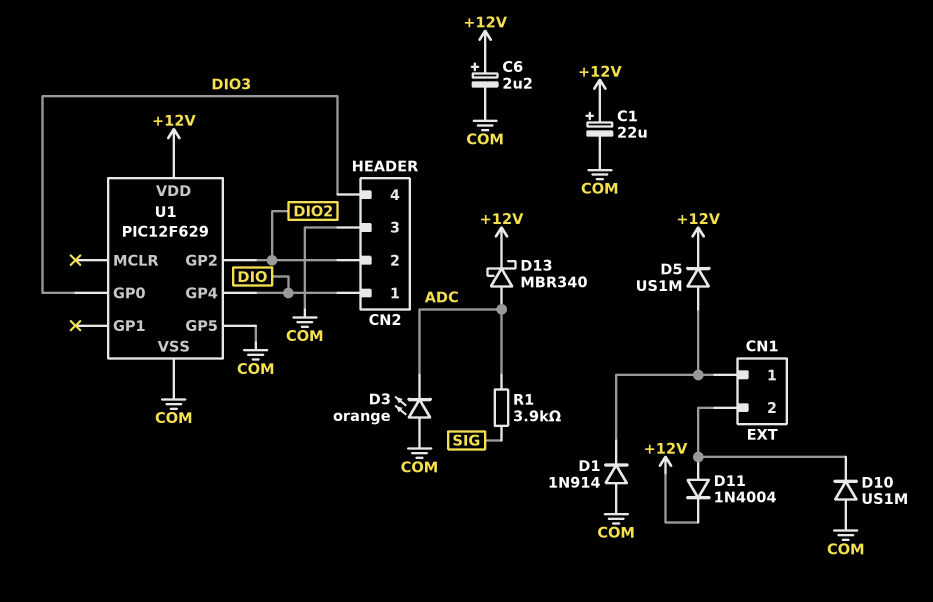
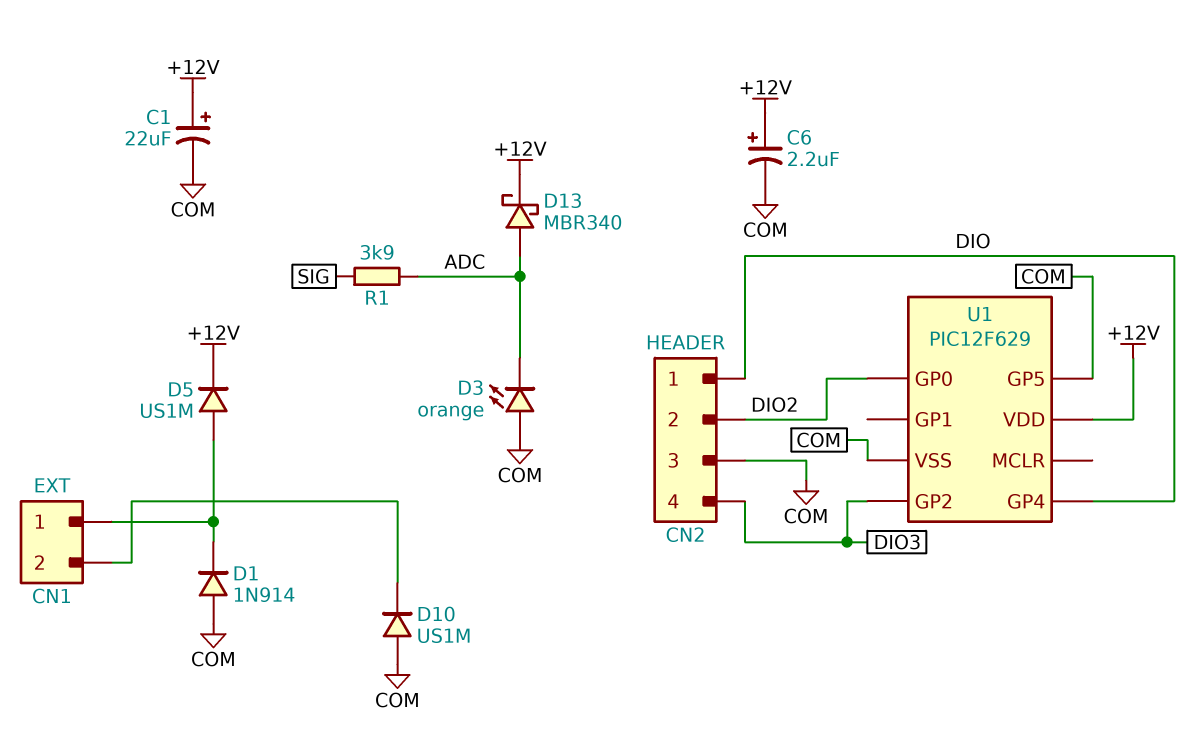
D11: diode 1N4004 (A CN1/2, K +12V) -> none
U1 pin GP0: DIO3 -> DIO2
U1 pin GP2: DIO2 -> DIO3

